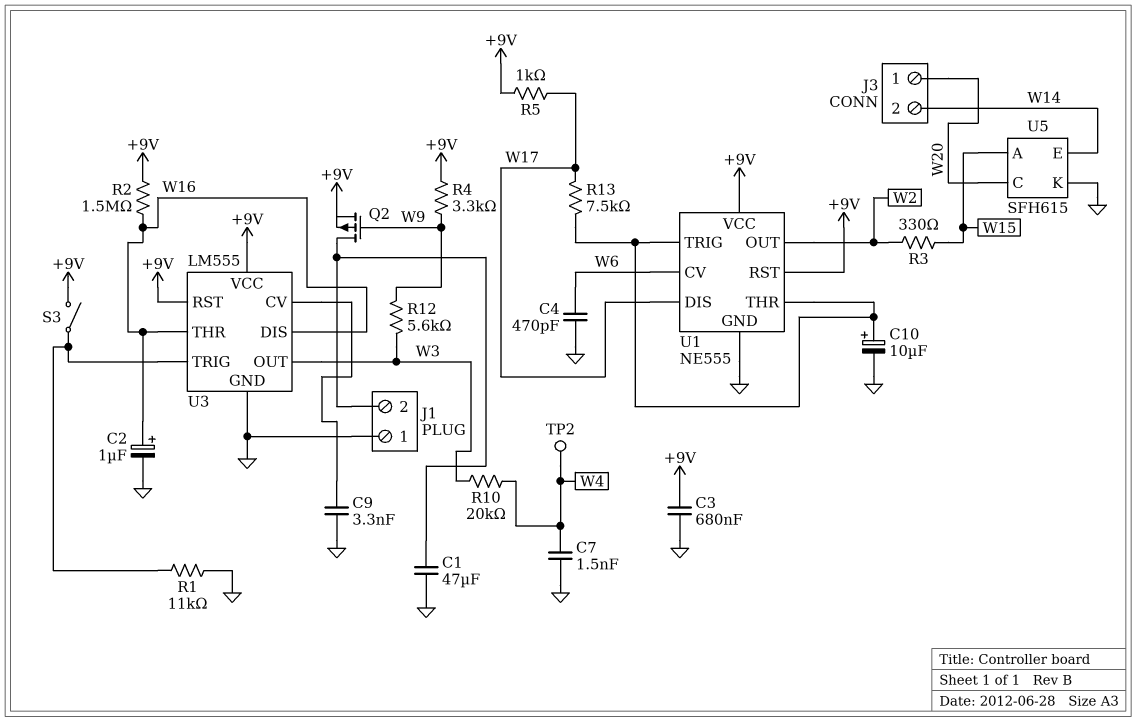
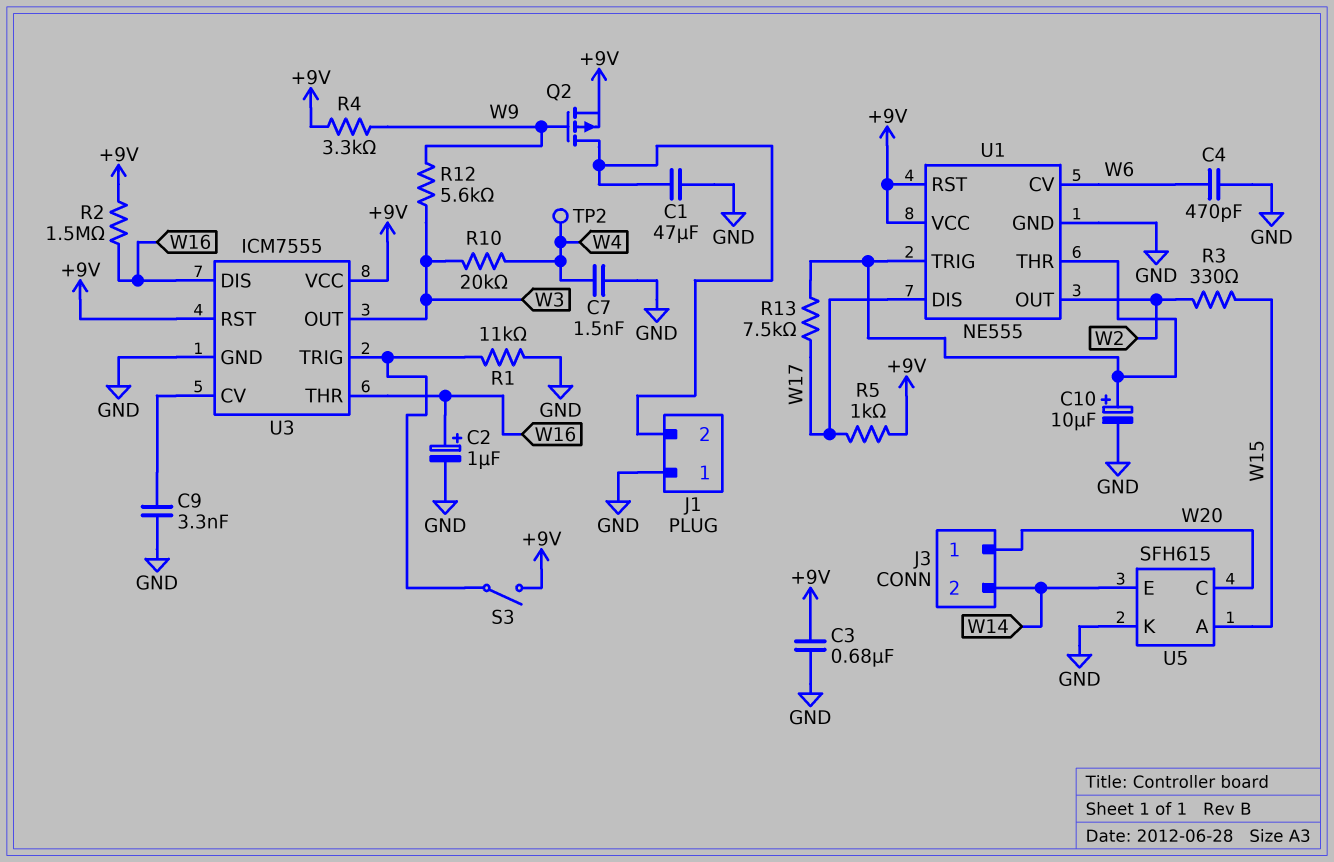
U3: LM555 -> ICM7555

